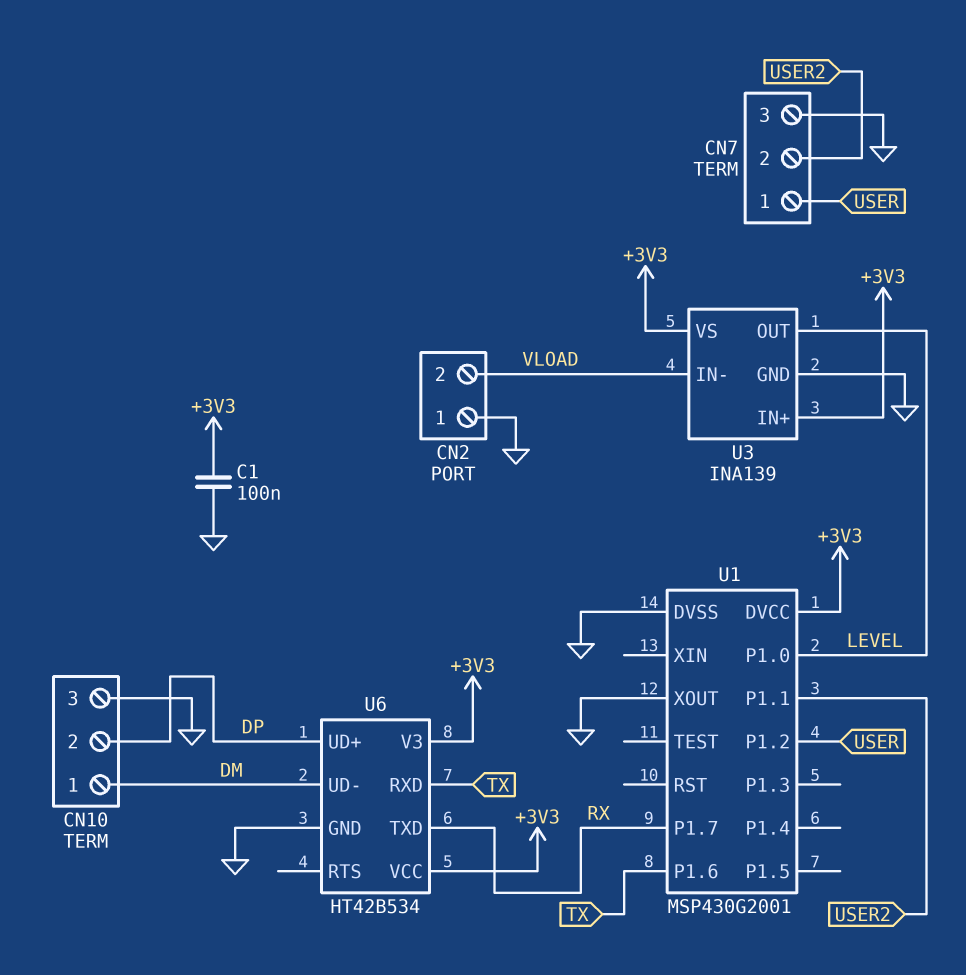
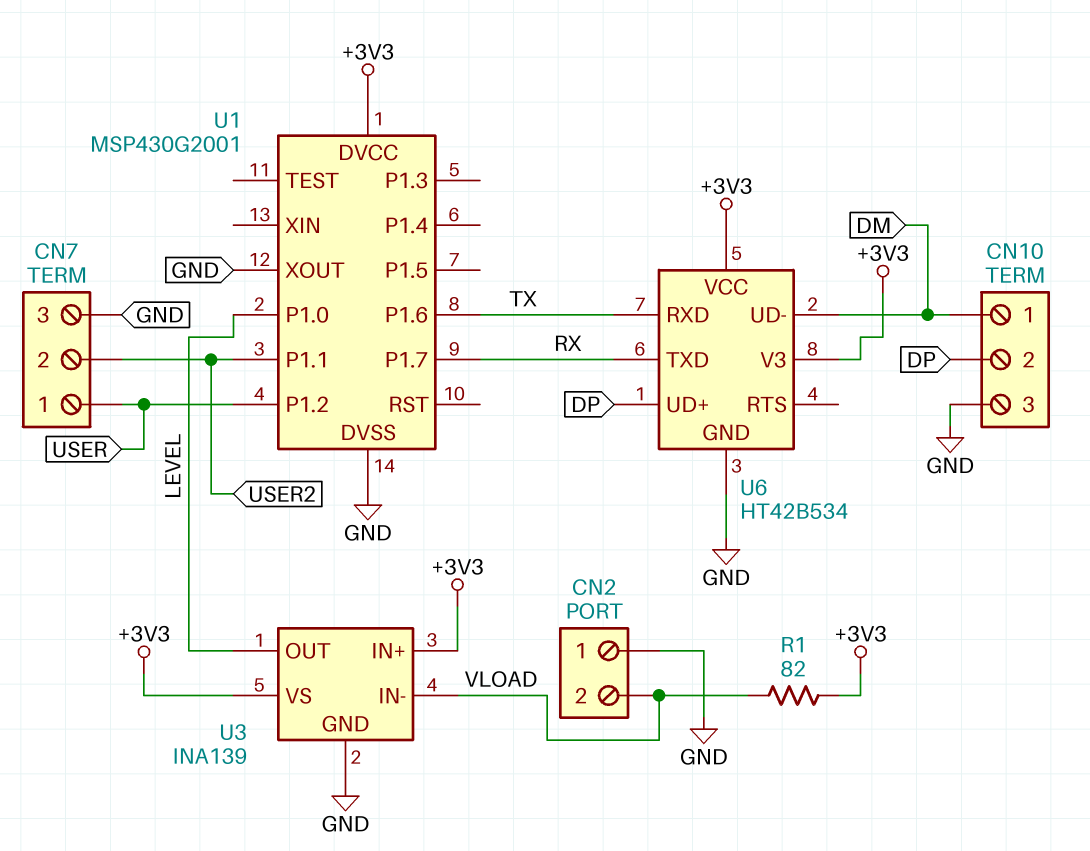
C1: 100nF (+3V3, GND) -> none
R1: none -> 82 (+3V3, VLOAD)

